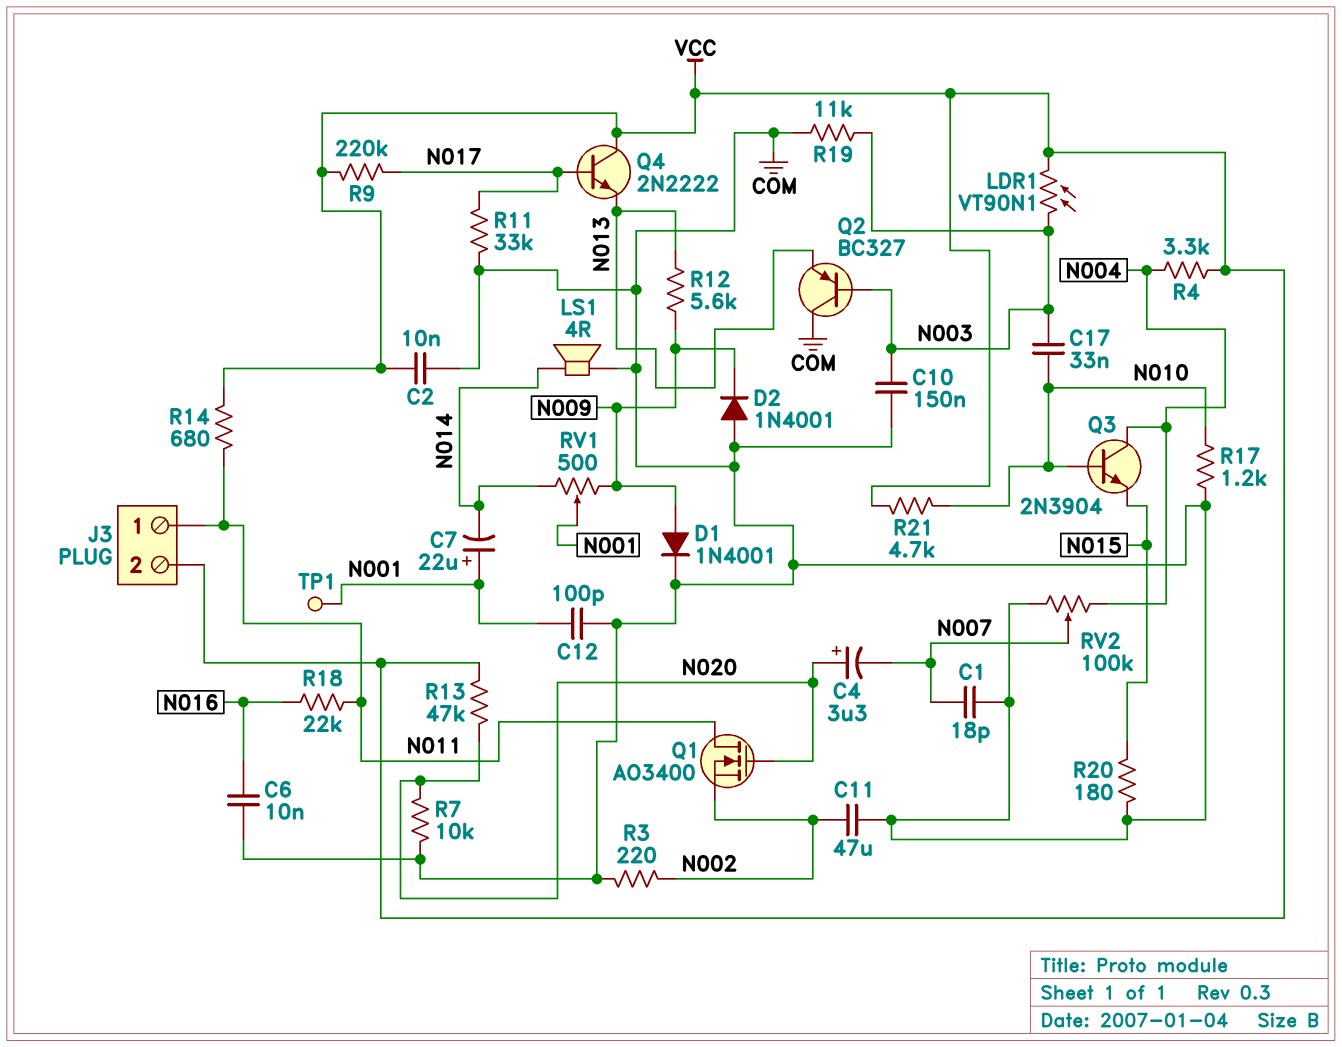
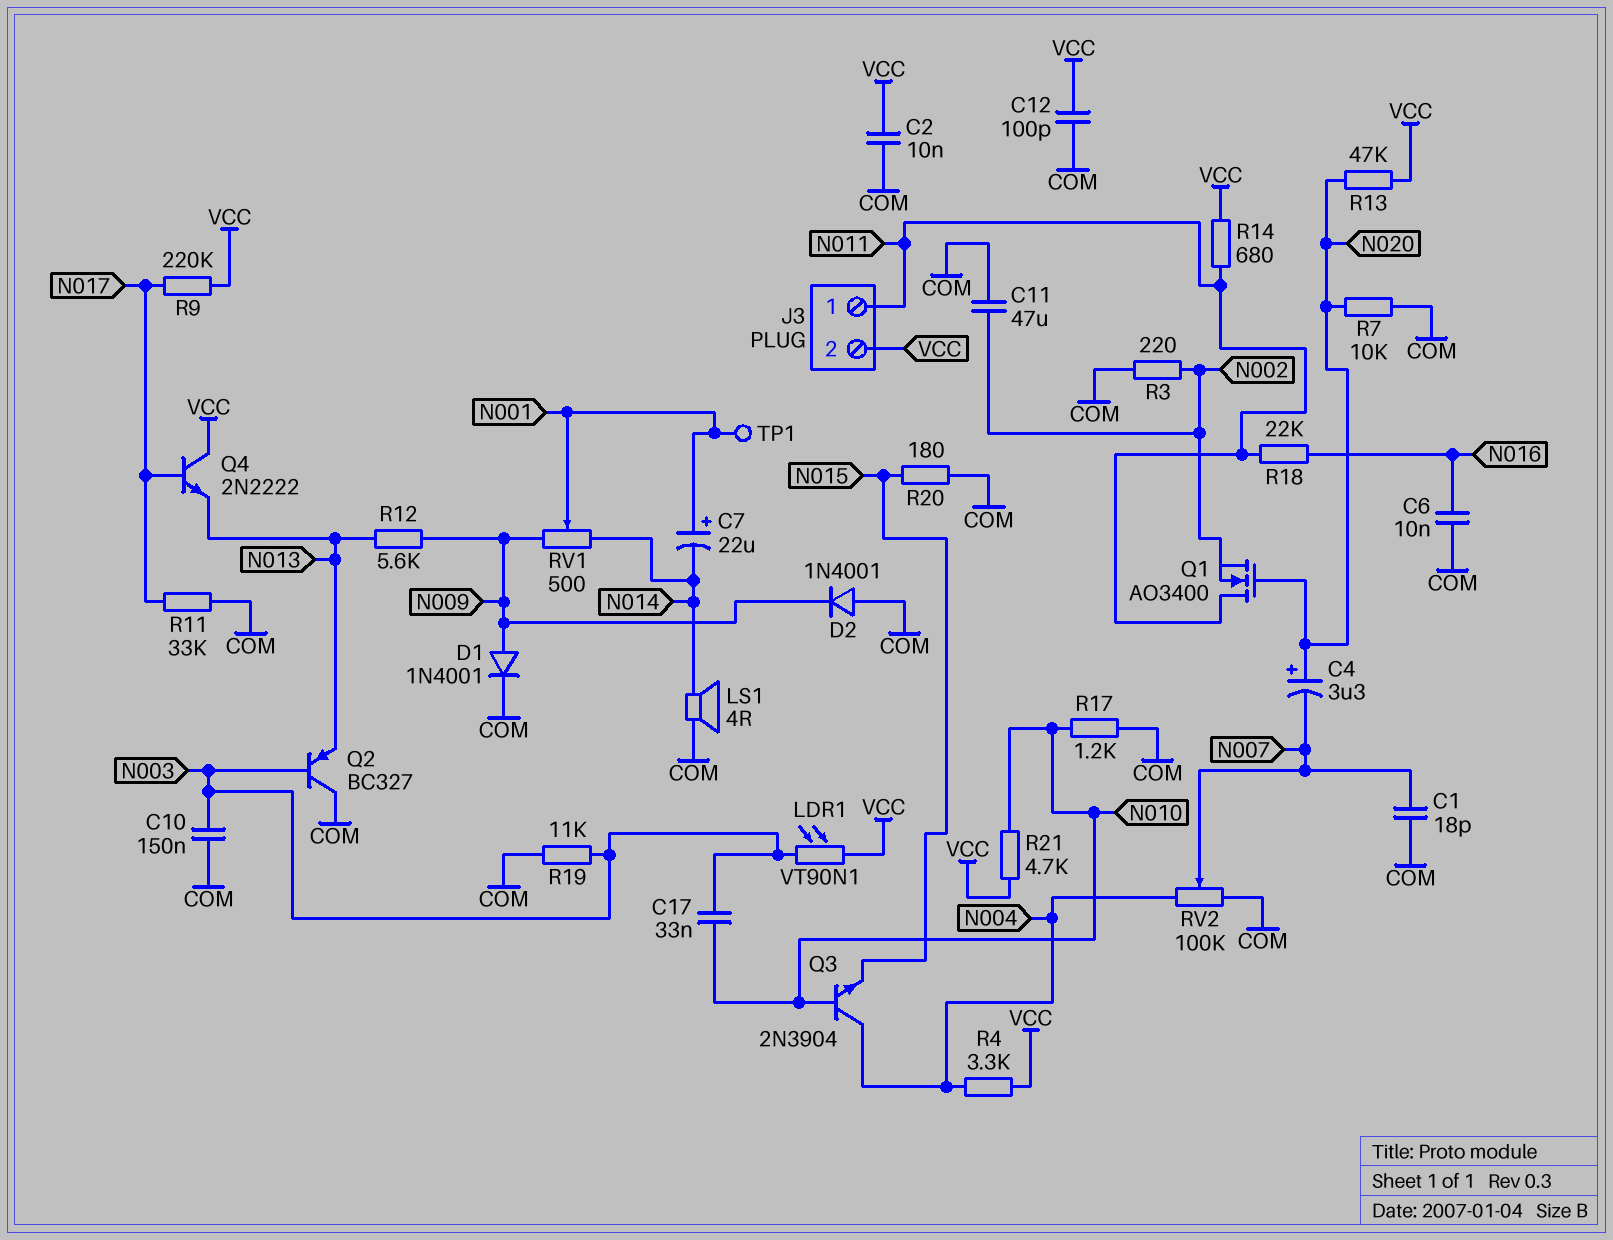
C12: 100pF (COM, N001) -> 100pF (COM, VCC)

